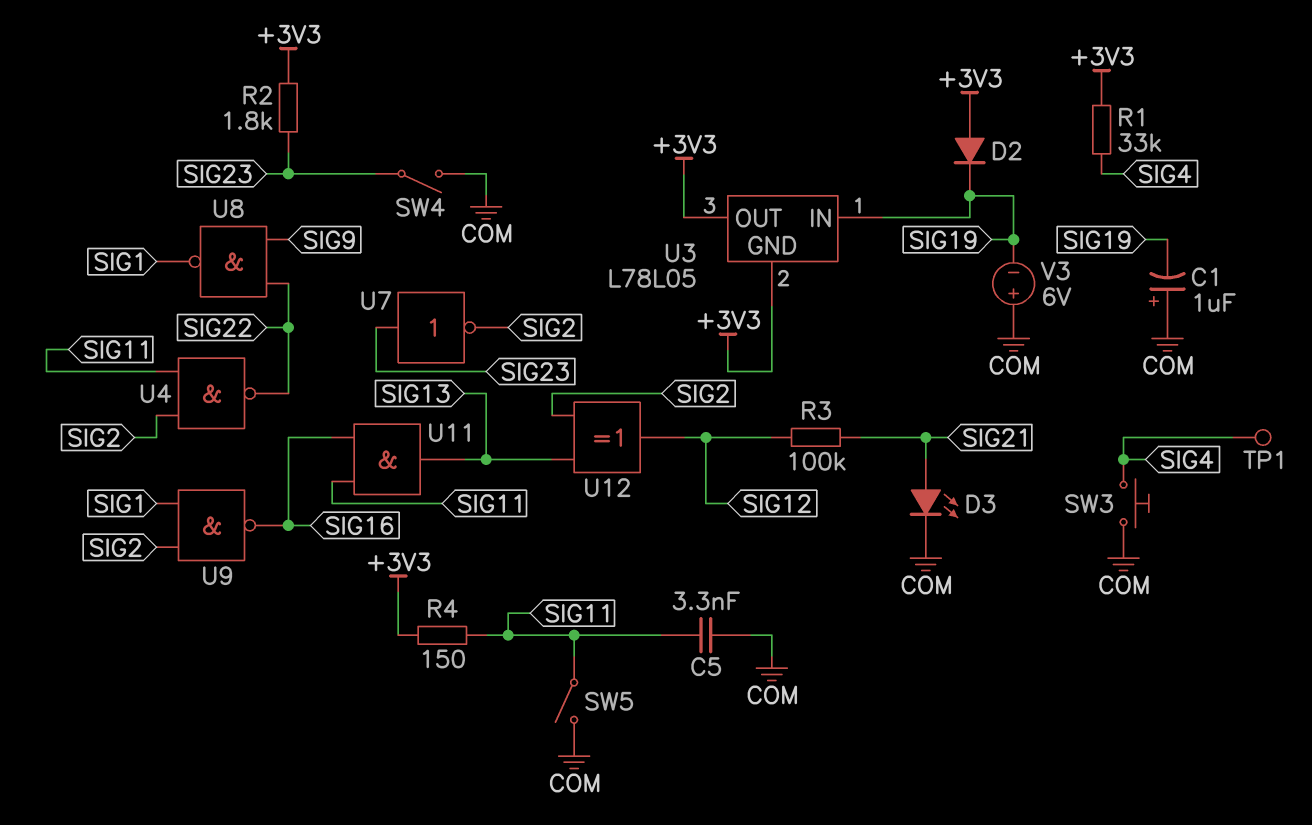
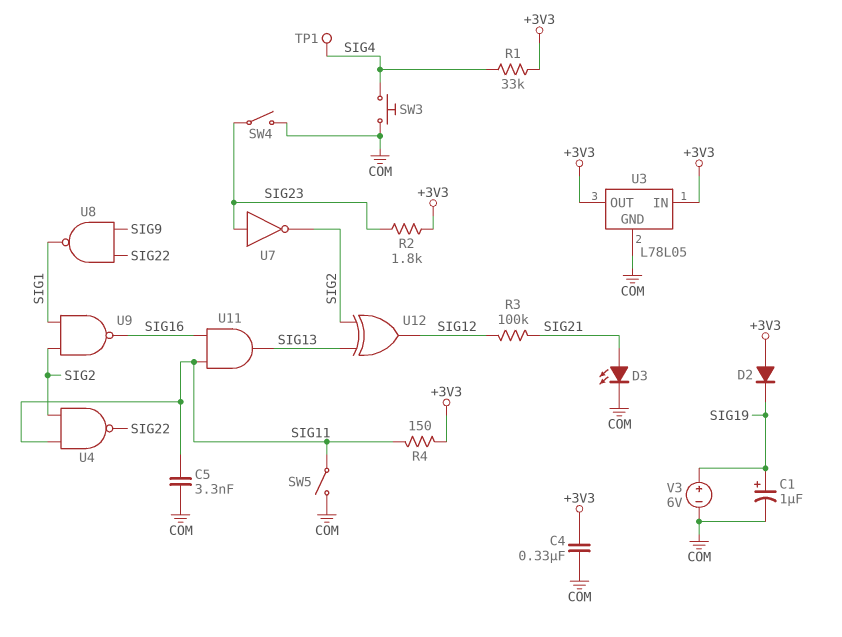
C1: 1uF (plus COM, minus SIG19) -> 1uF (plus SIG19, minus COM)
C4: none -> 330nF (+3V3, COM)
U3 pin GND: +3V3 -> COM
U3 pin IN: SIG19 -> +3V3
V3: 6V (plus COM, minus SIG19) -> 6V (plus SIG19, minus COM)

